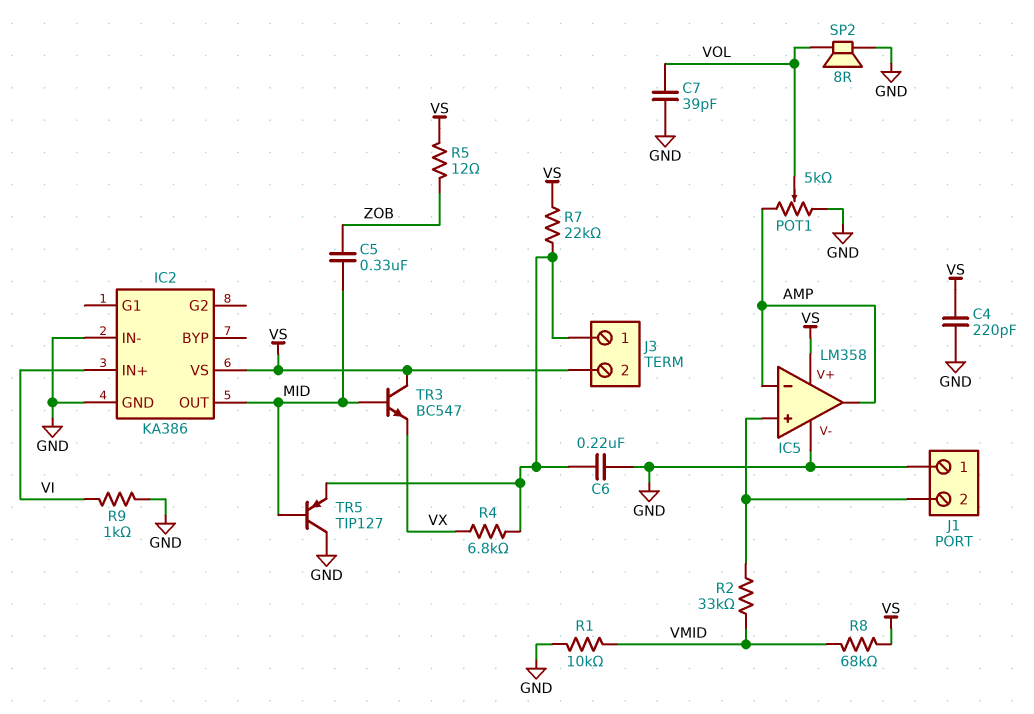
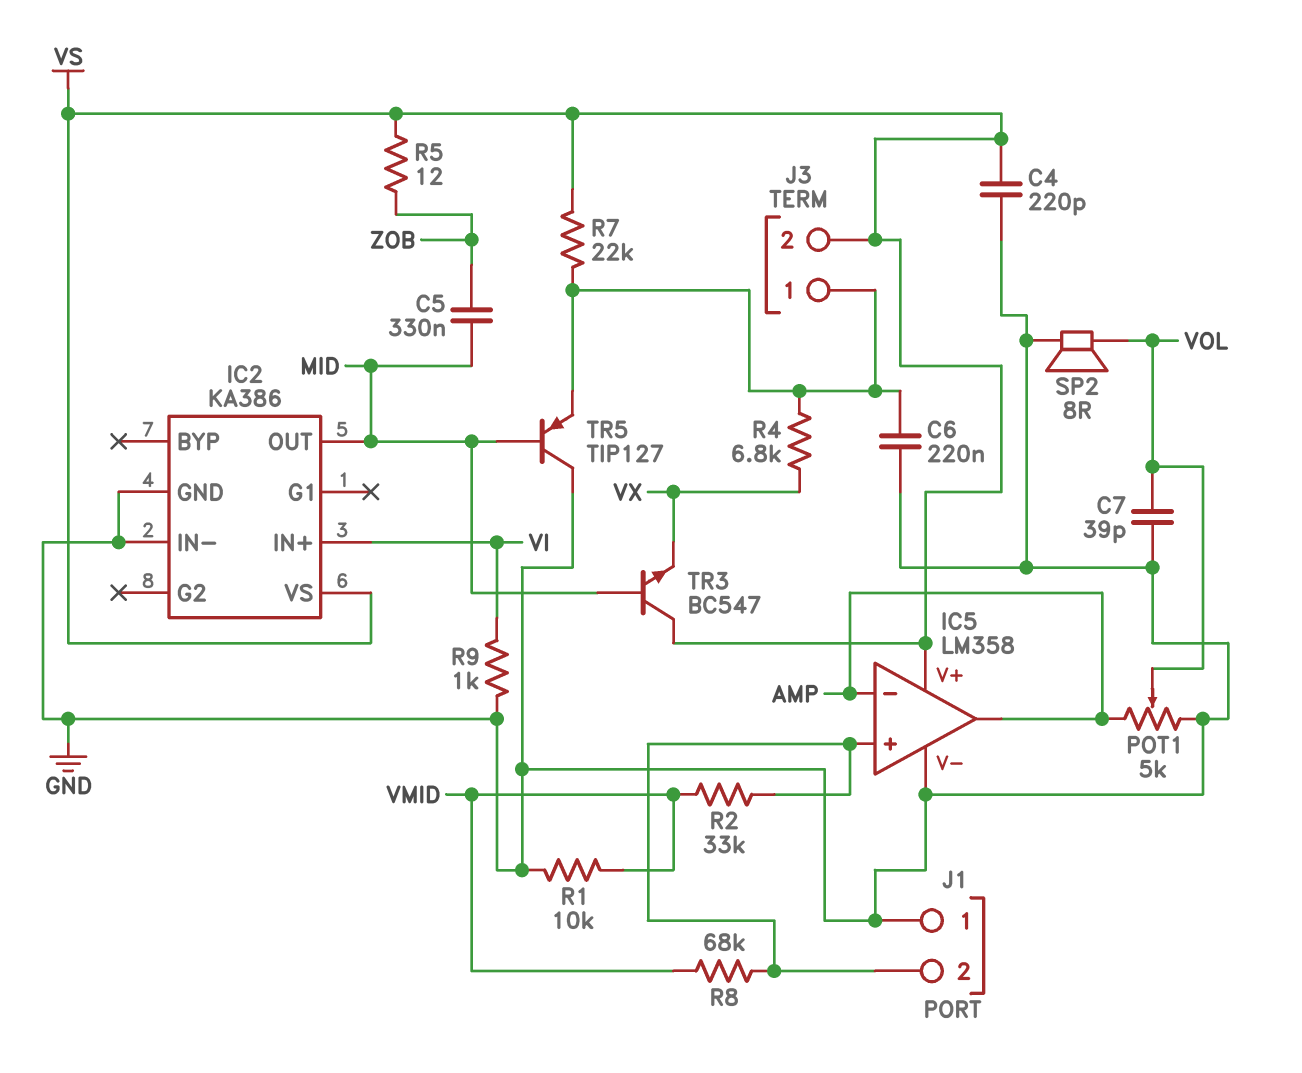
R8: 68k (VMID, VS) -> 68k (IC5/in+, VMID)

